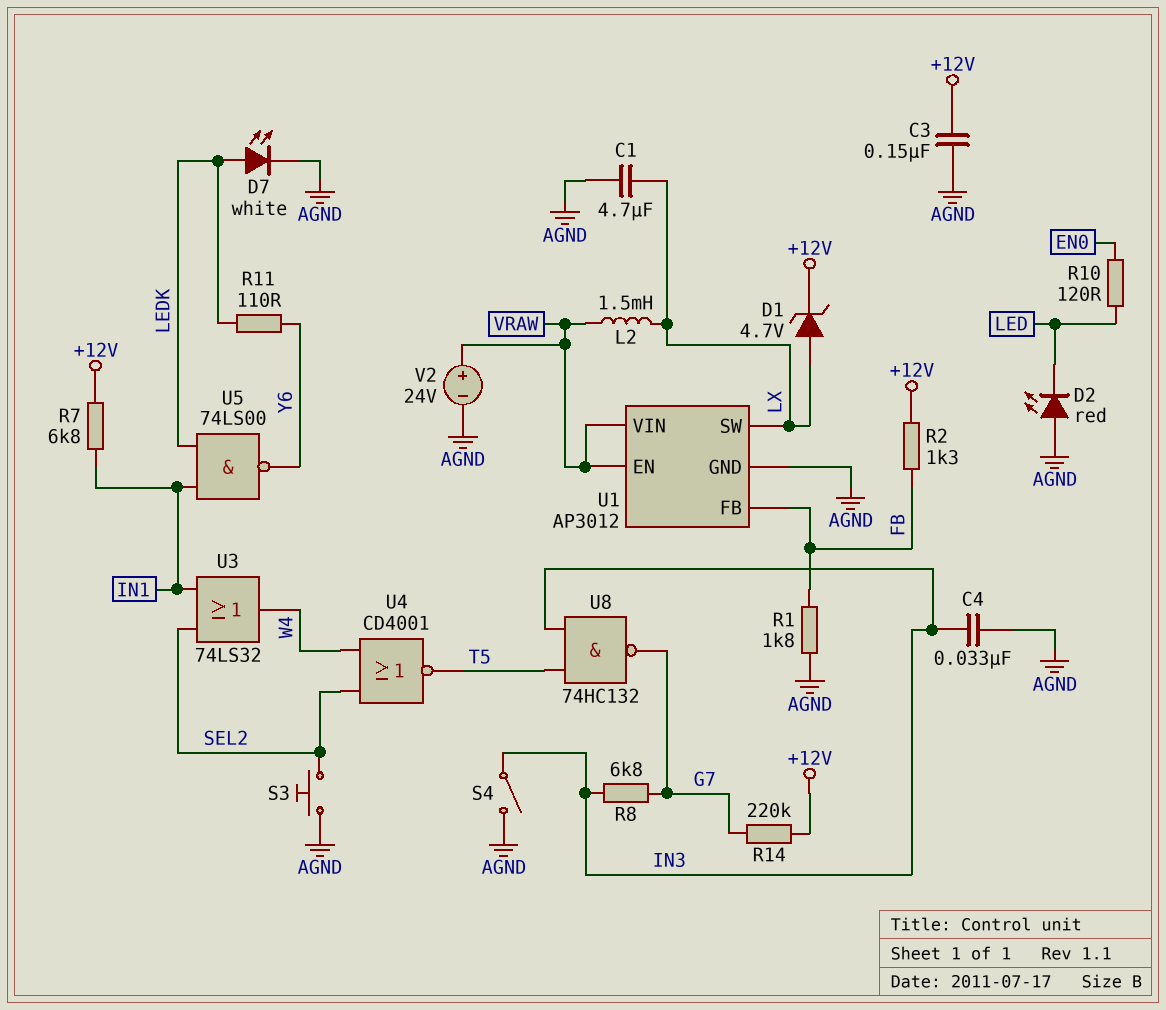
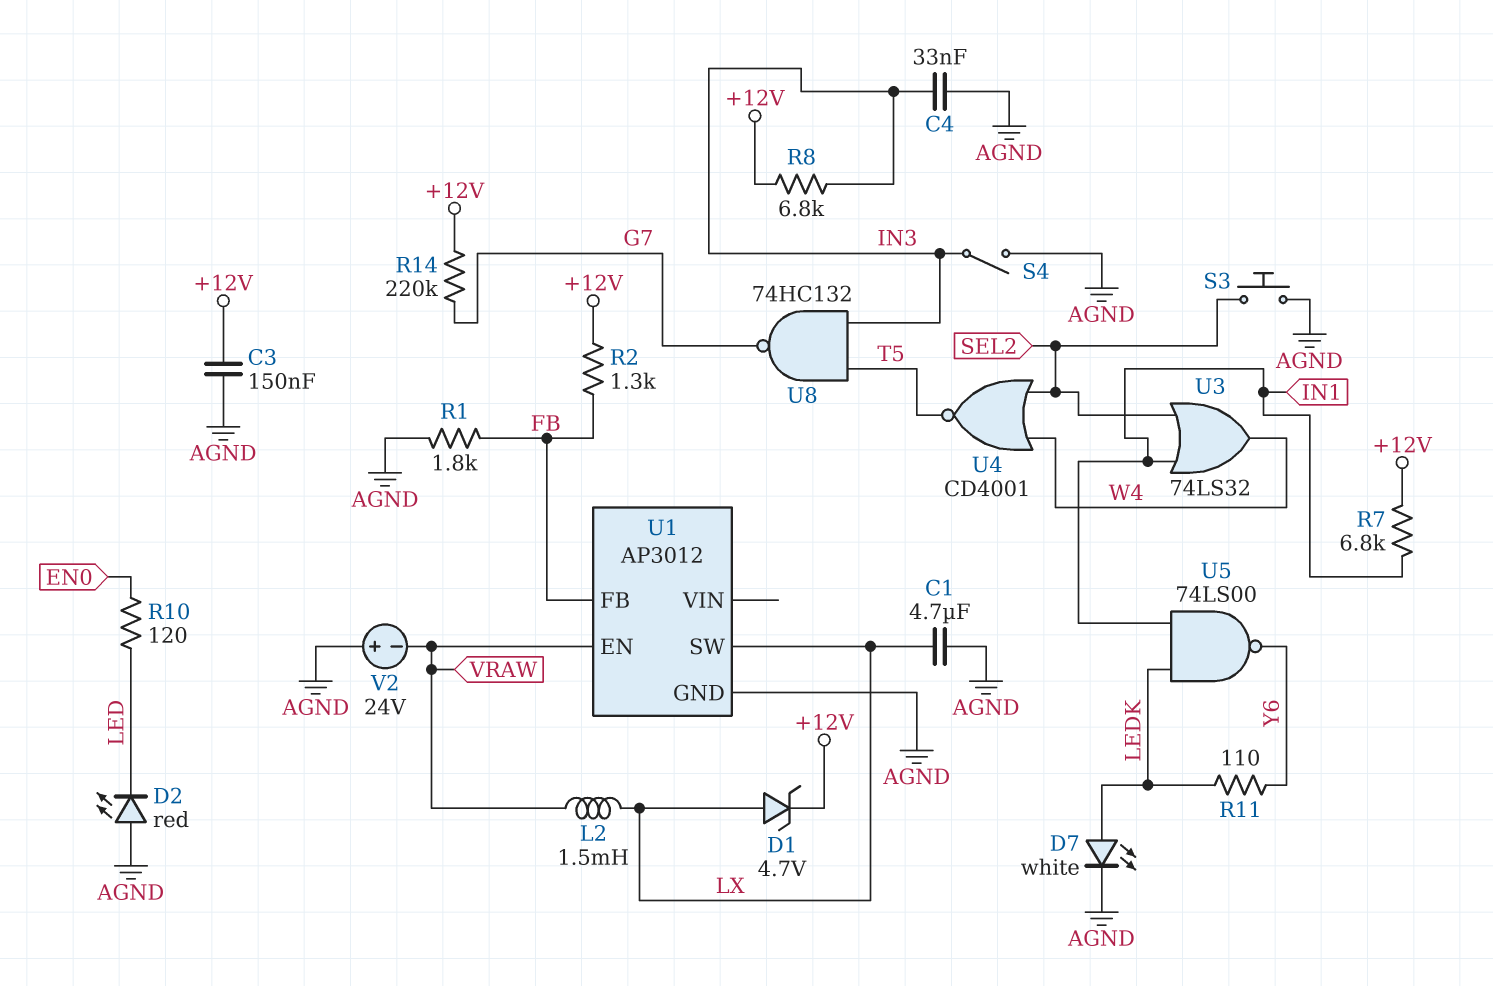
R8: 6.8k (G7, IN3) -> 6.8k (+12V, IN3)
U1 pin VIN: VRAW -> none
V2: 24V (plus VRAW, minus AGND) -> 24V (plus AGND, minus VRAW)

